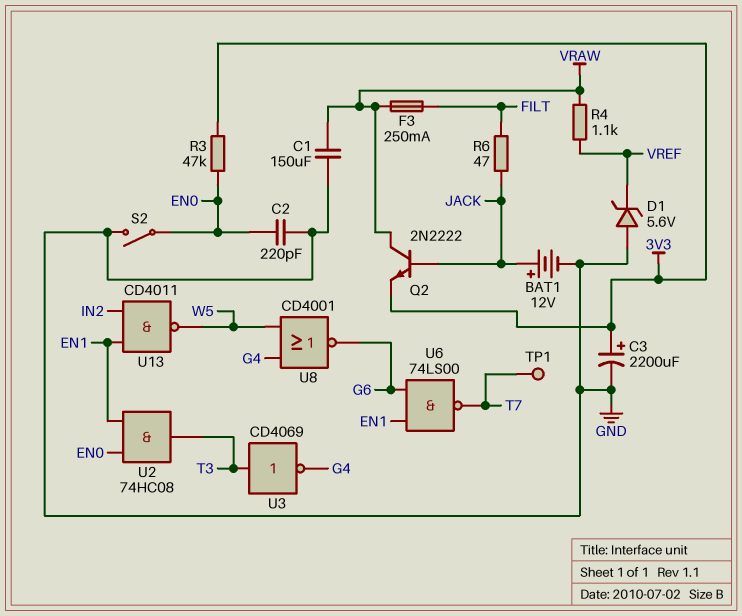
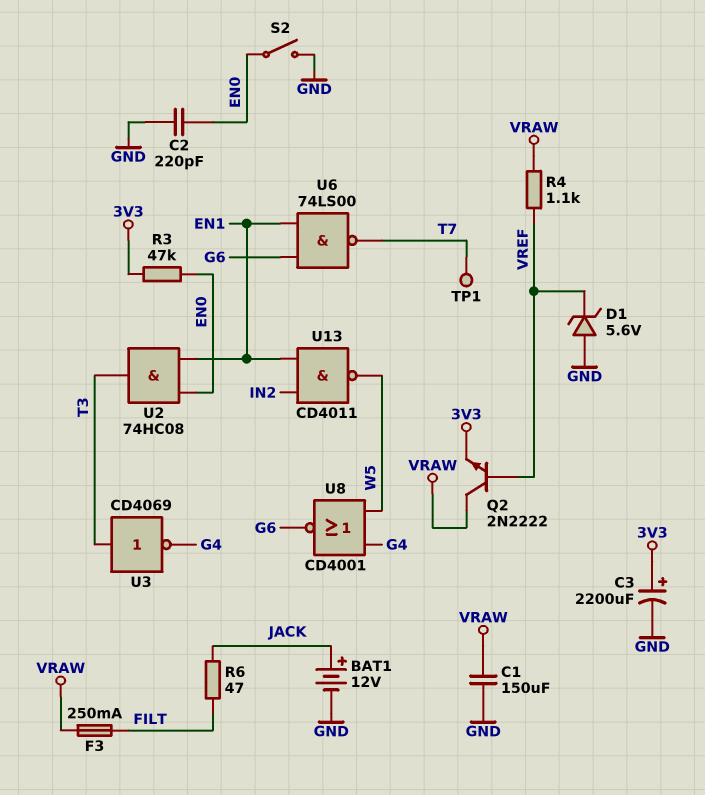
Q2: NPN 2N2222 (B JACK, C VRAW, E 3V3) -> NPN 2N2222 (B VREF, C VRAW, E 3V3)

